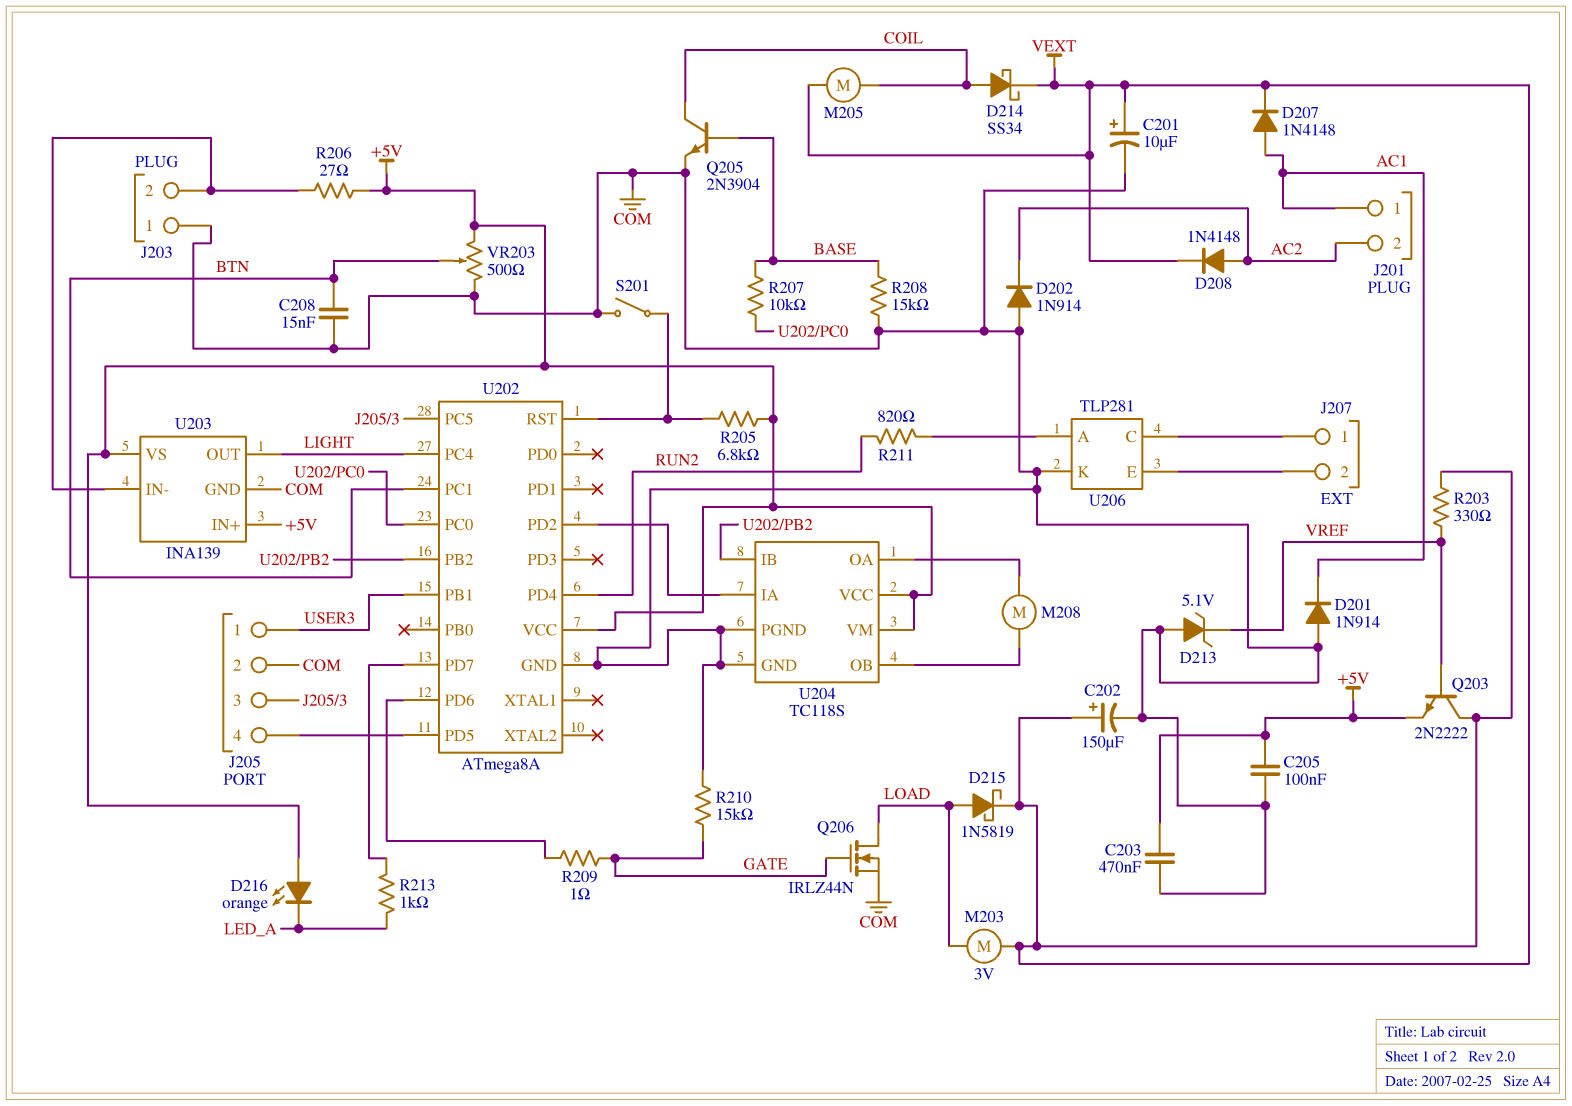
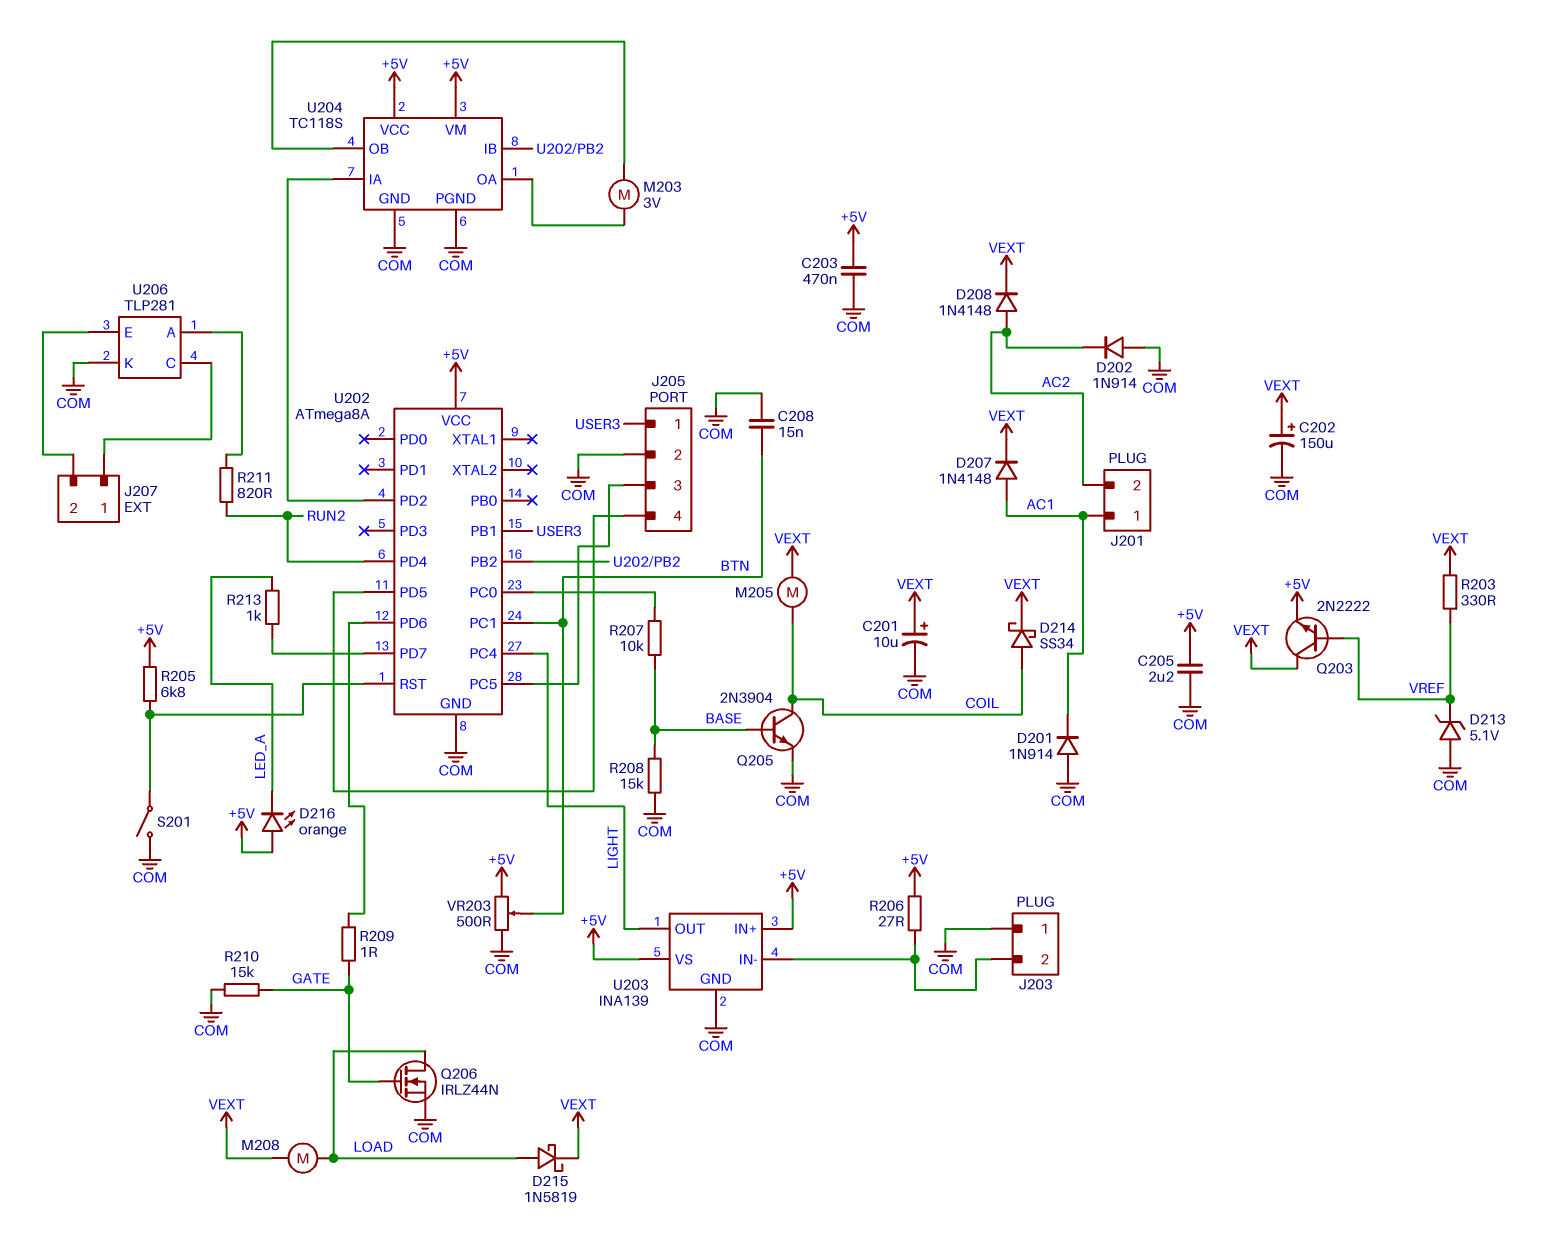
C205: 100nF (+5V, COM) -> 2.2uF (+5V, COM)
M203: motor 3V (LOAD, VEXT) -> motor 3V (U204/OA, U204/OB)
M208: motor (U204/OA, U204/OB) -> motor (LOAD, VEXT)

